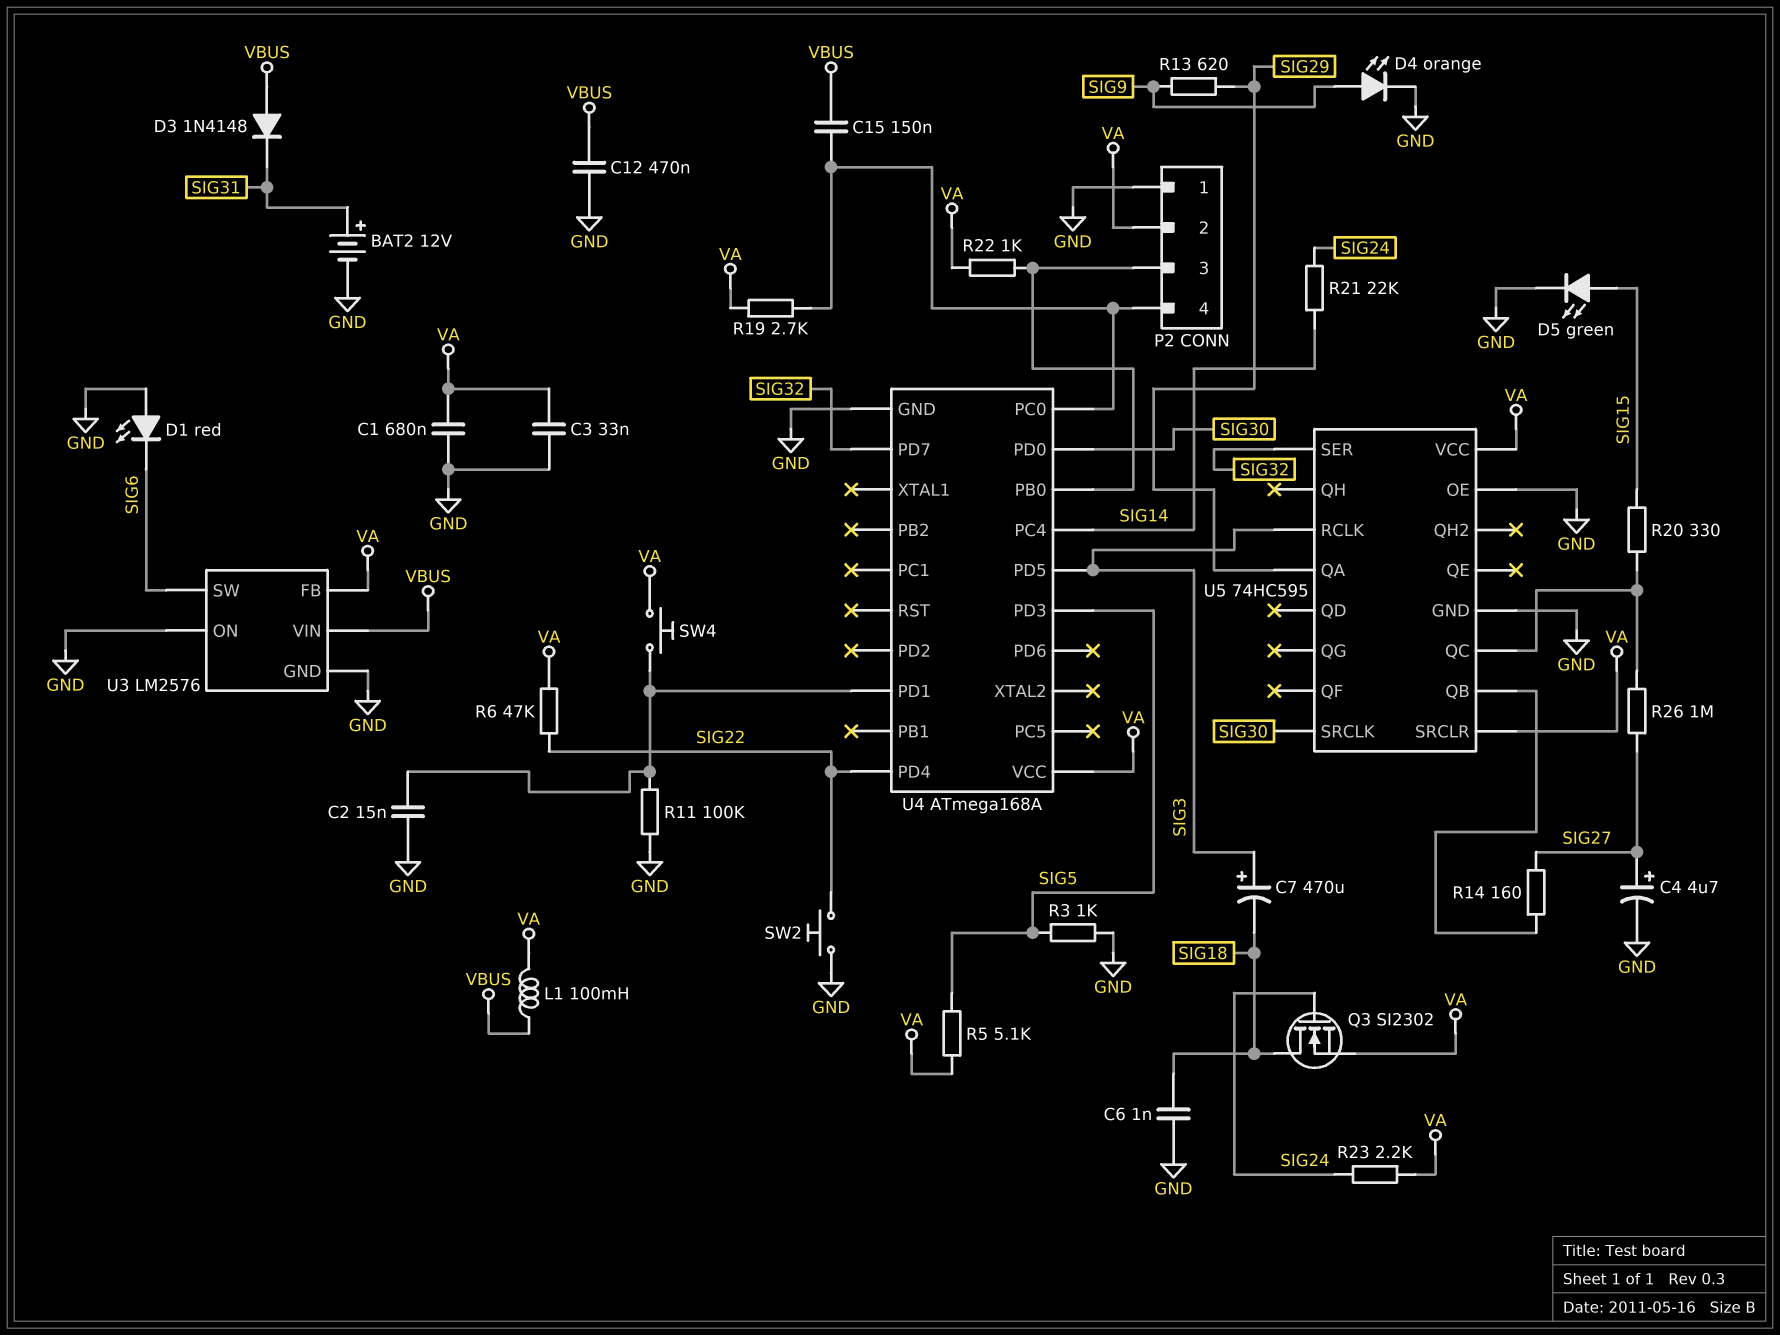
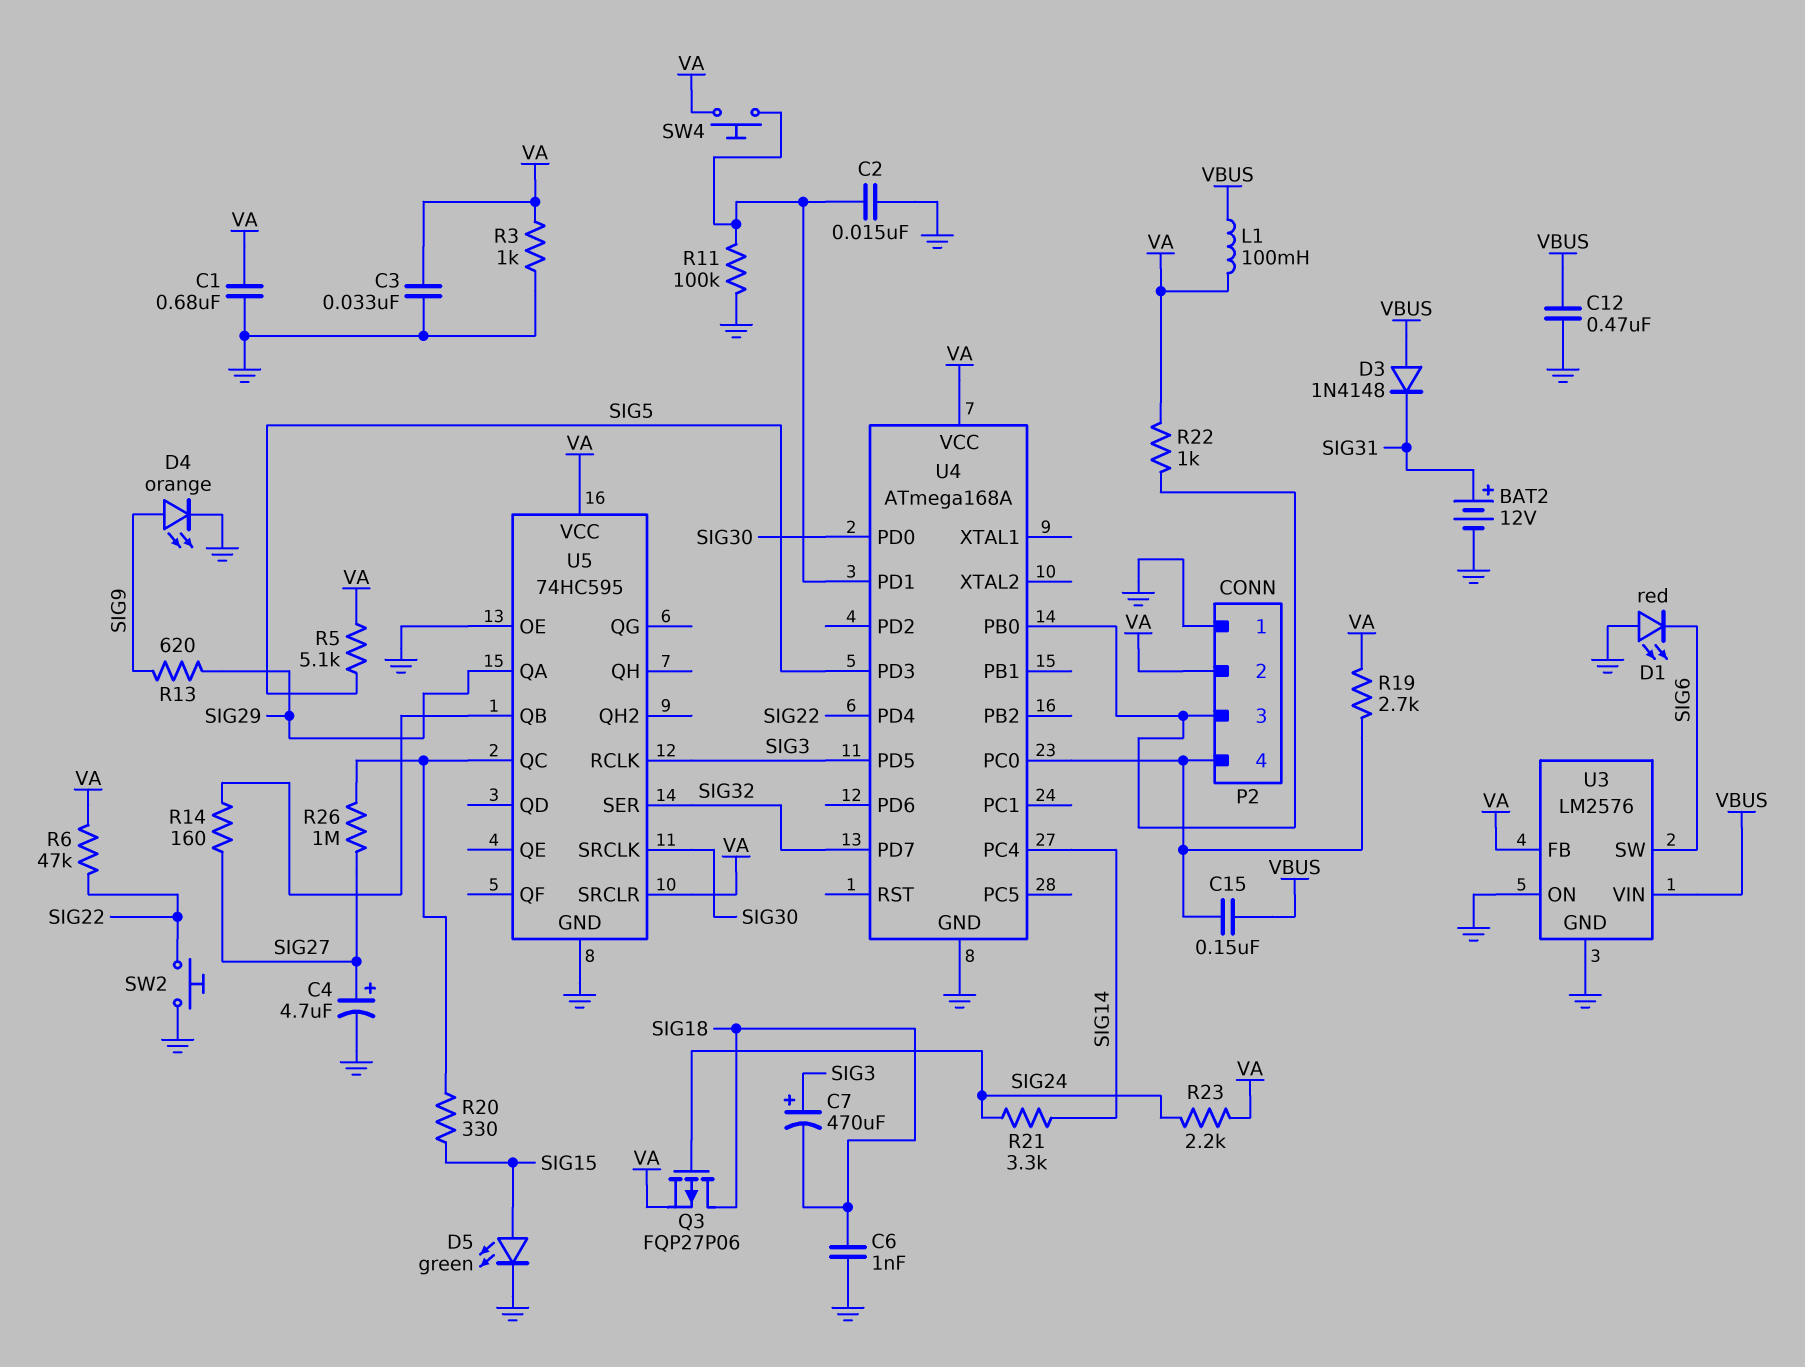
Q3: NMOS SI2302 (G SIG24, D SIG18, S VA) -> PMOS FQP27P06 (G SIG24, D SIG18, S VA)
R3: 1k (GND, SIG5) -> 1k (GND, VA)
R21: 22k (SIG14, SIG24) -> 3.3k (SIG14, SIG24)

